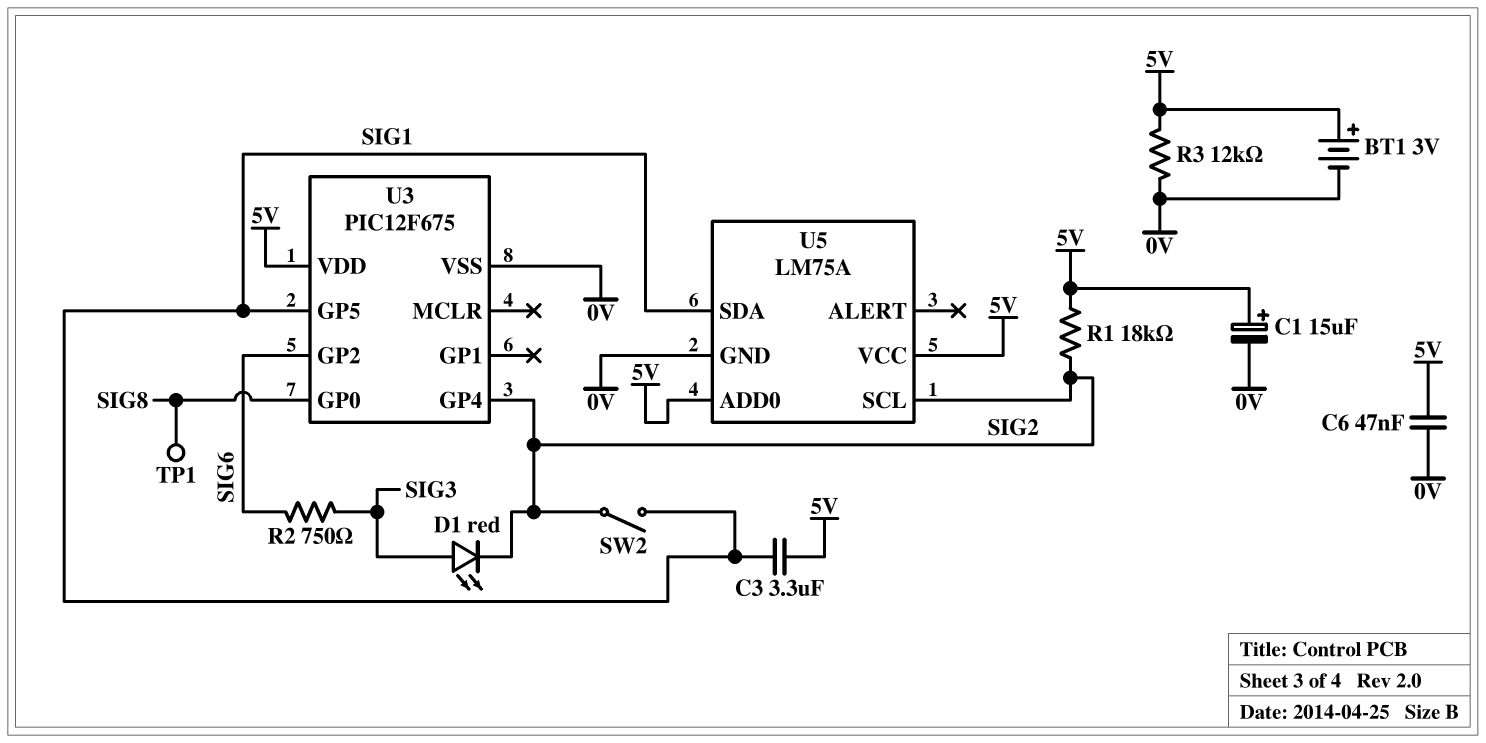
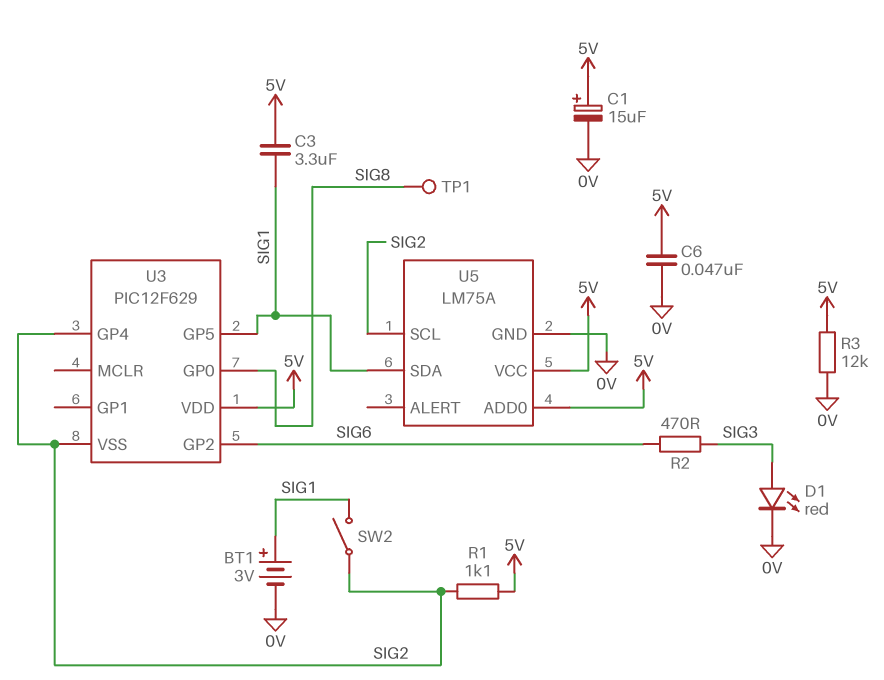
BT1: 3V (plus 5V, minus 0V) -> 3V (plus SIG1, minus 0V)
D1: LED red (A SIG3, K SIG2) -> LED red (A SIG3, K 0V)
R1: 18k (5V, SIG2) -> 1.1k (5V, SIG2)
R2: 750 (SIG3, SIG6) -> 470 (SIG3, SIG6)
U3: PIC12F675 -> PIC12F629
U3 pin VSS: 0V -> SIG2

